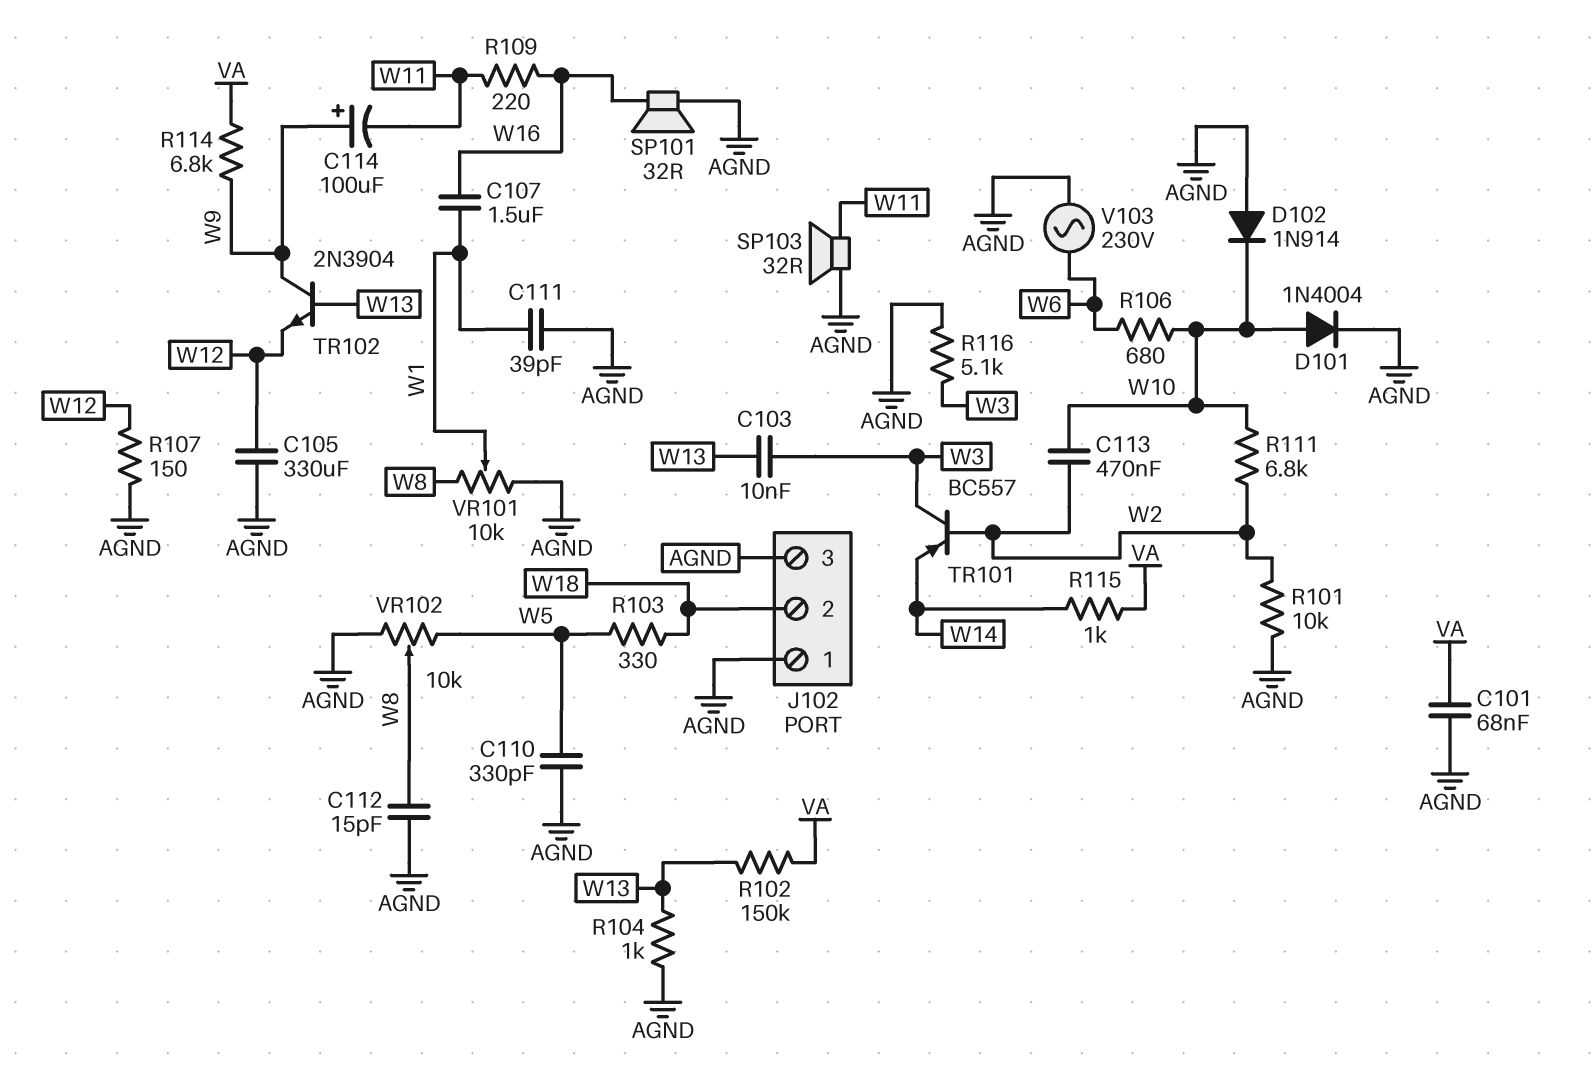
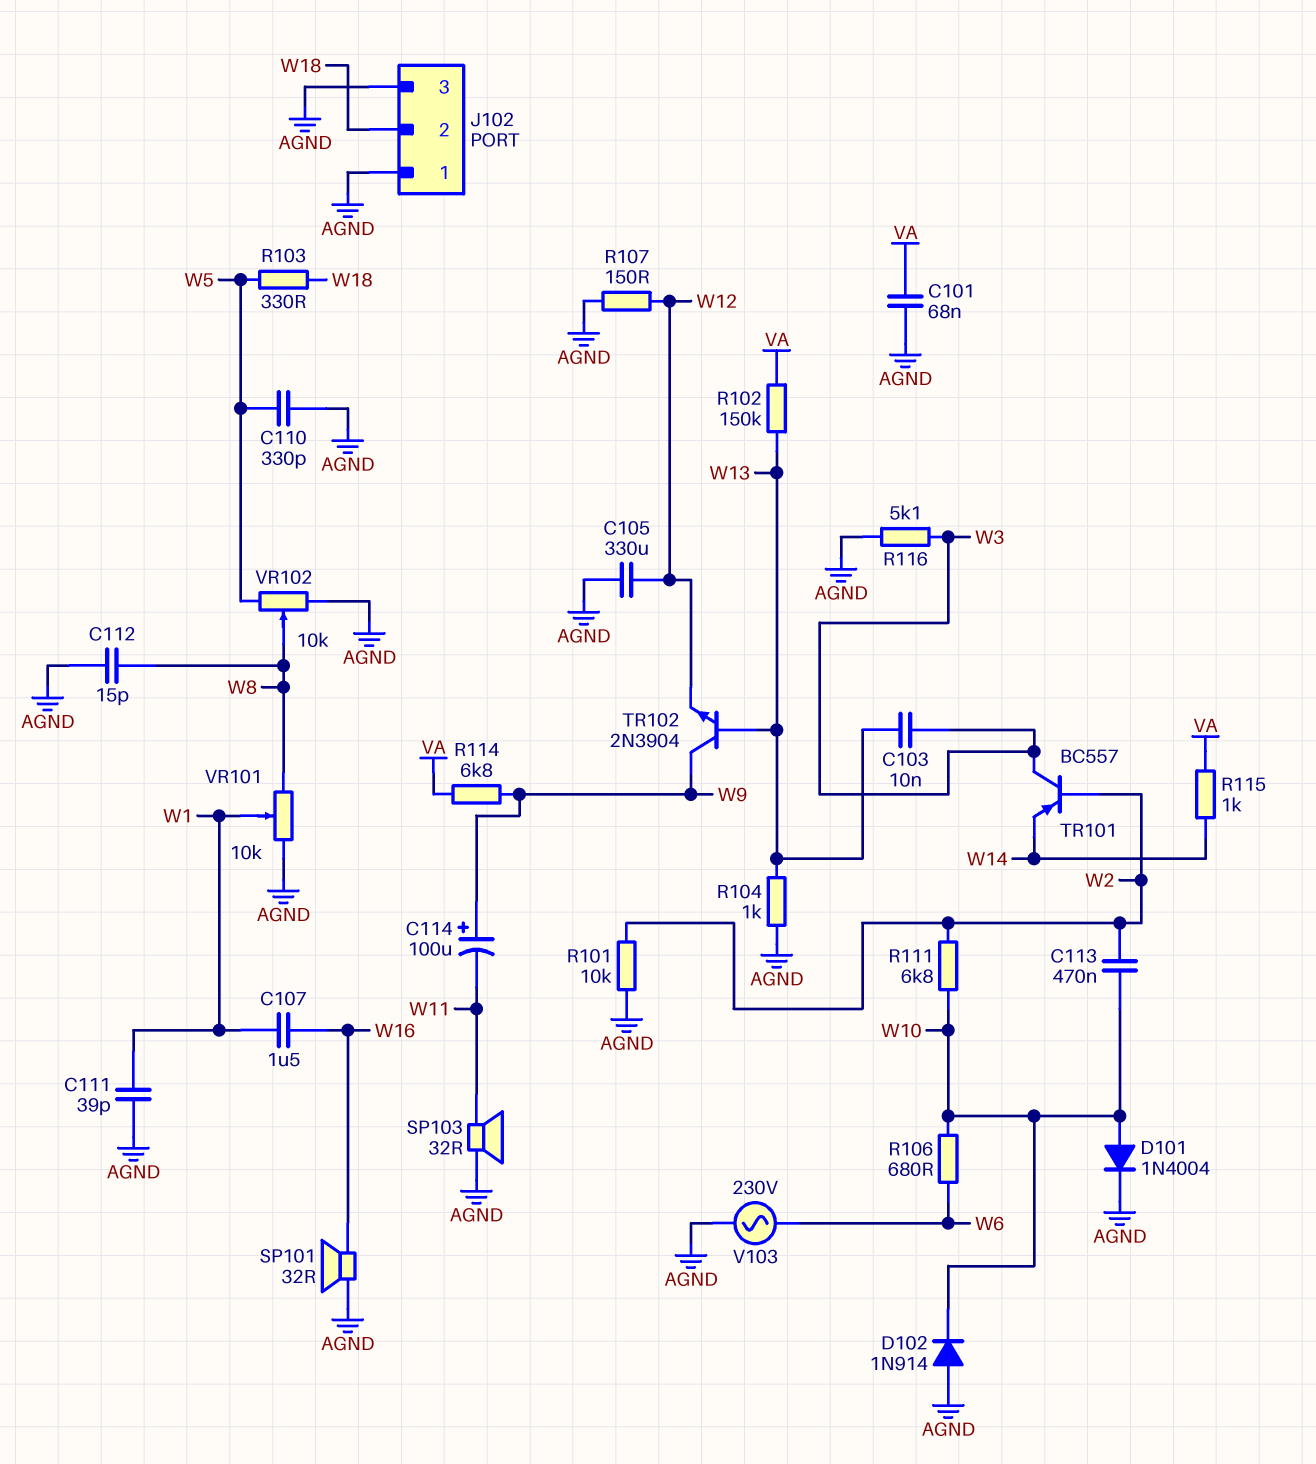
R109: 220 (W11, W16) -> none

